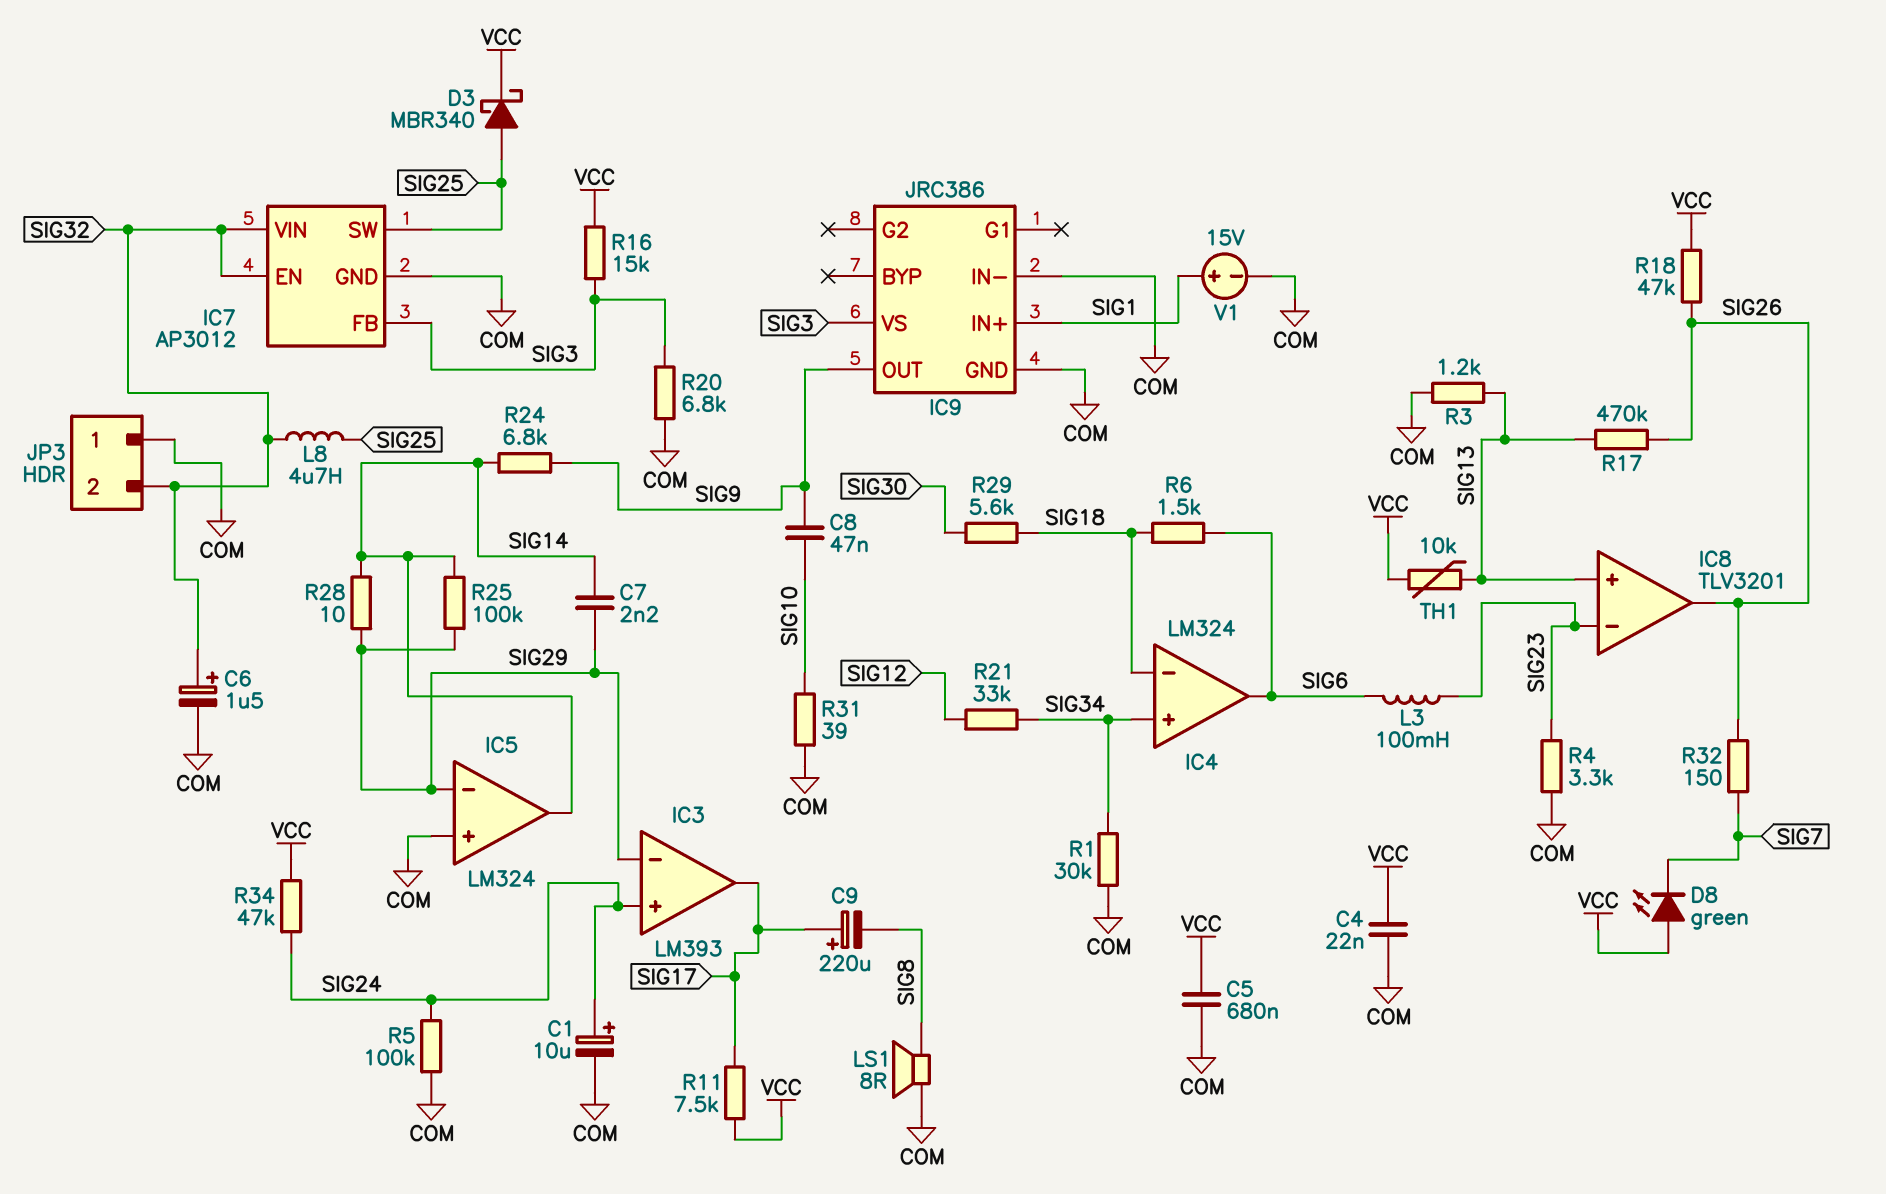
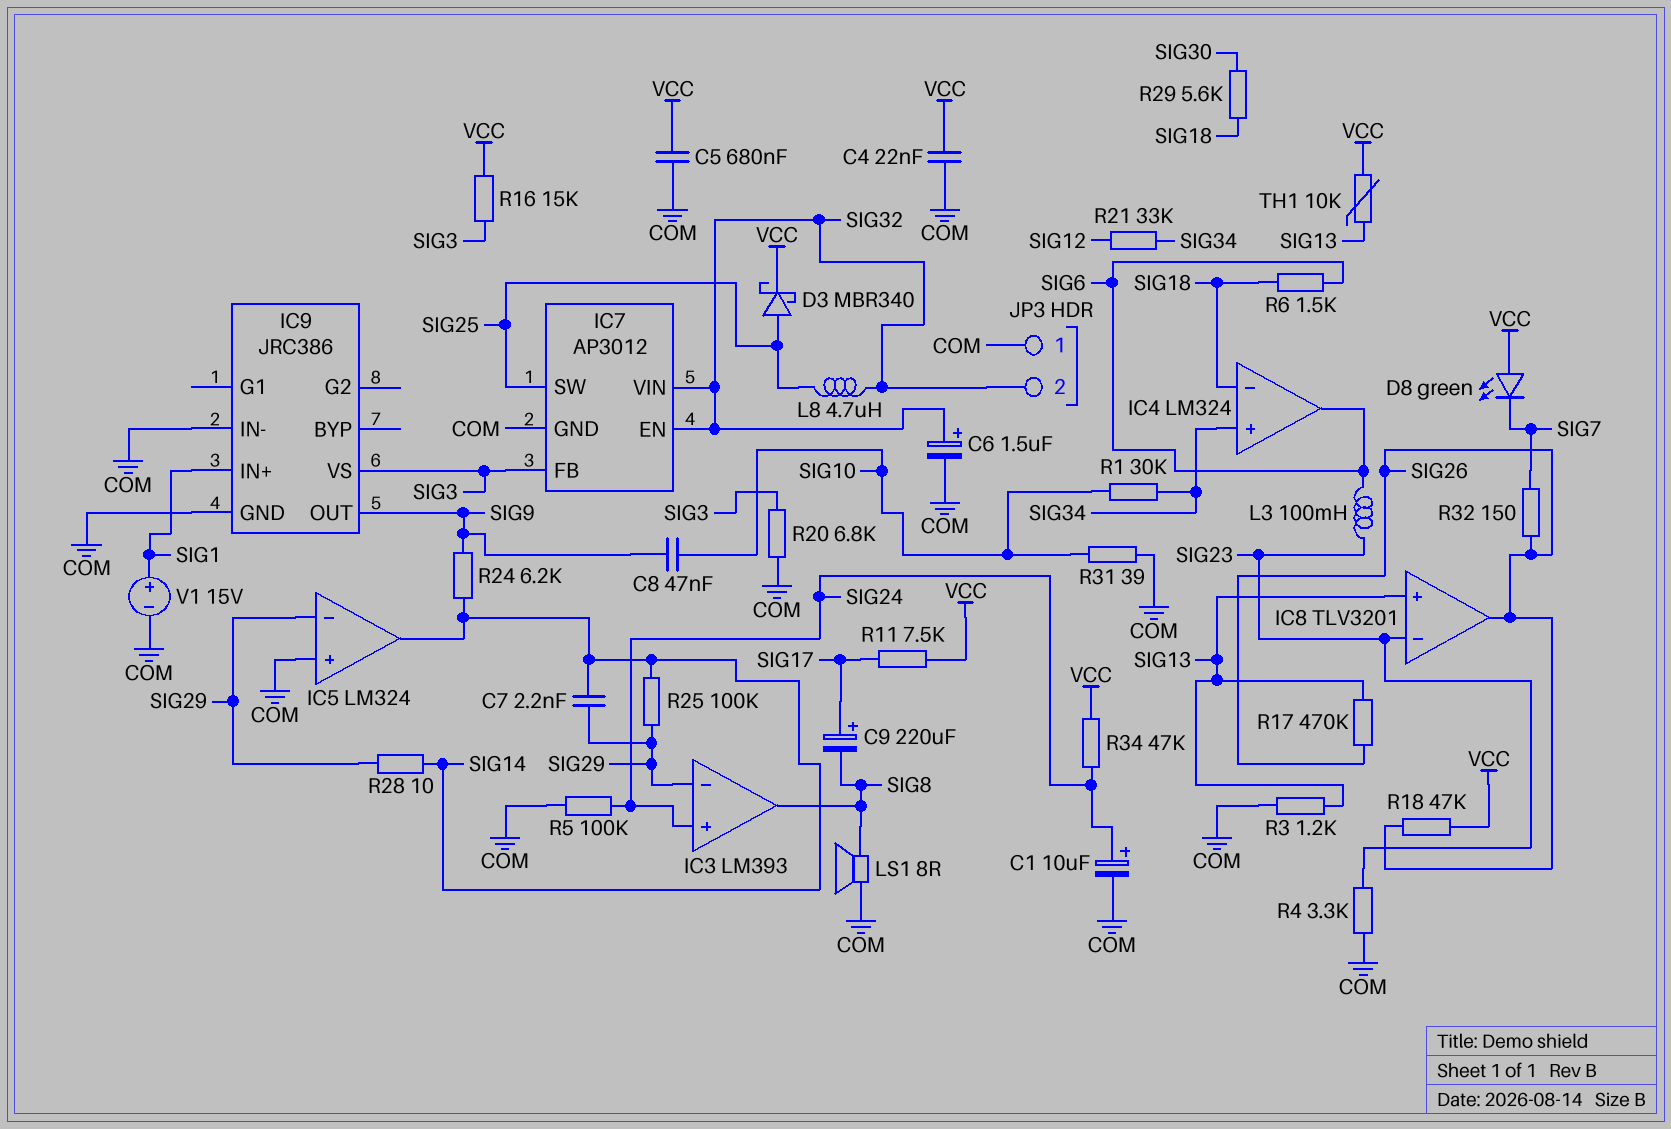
IC3 pin out: SIG17 -> SIG8
R1: 30k (COM, SIG34) -> 30k (SIG10, SIG34)
R24: 6.8k (SIG9, SIG14) -> 6.2k (SIG9, SIG14)

